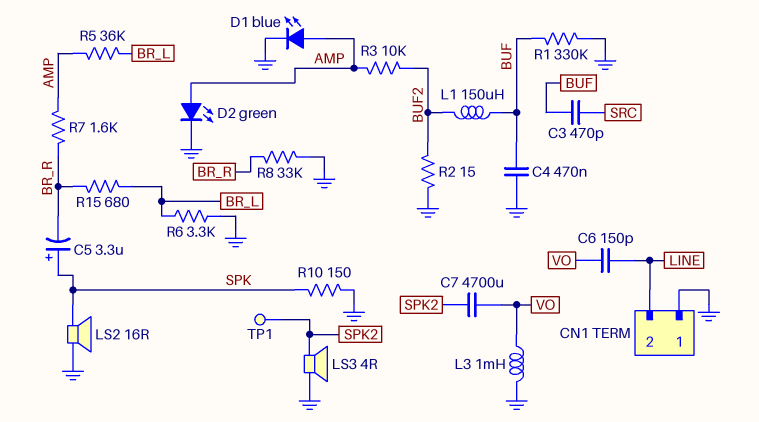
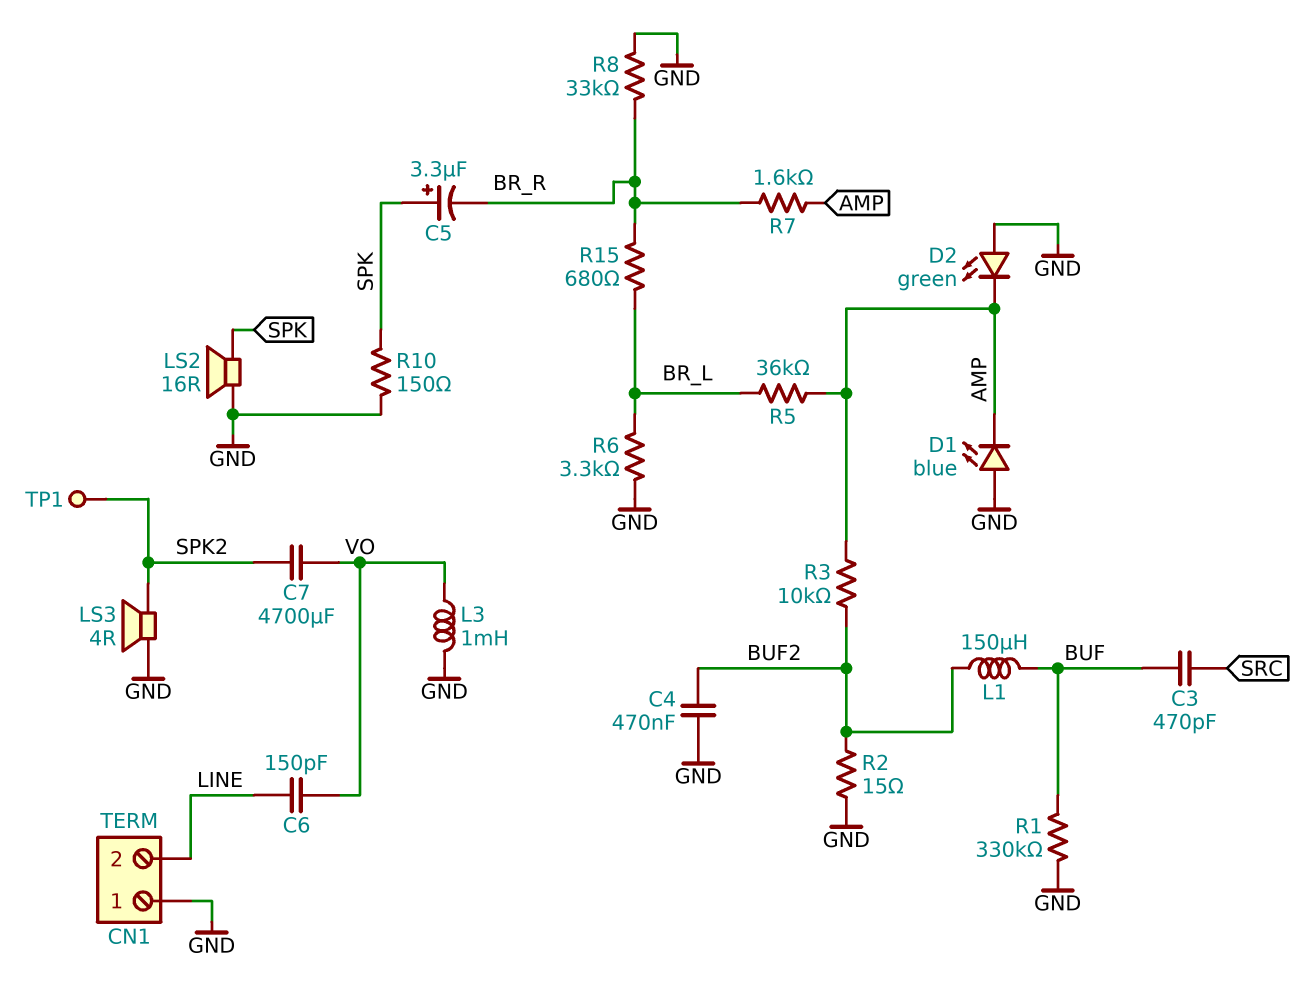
C4: 470nF (BUF, GND) -> 470nF (BUF2, GND)
D1: LED blue (A AMP, K GND) -> LED blue (A GND, K AMP)
D2: LED green (A AMP, K GND) -> LED green (A GND, K AMP)

